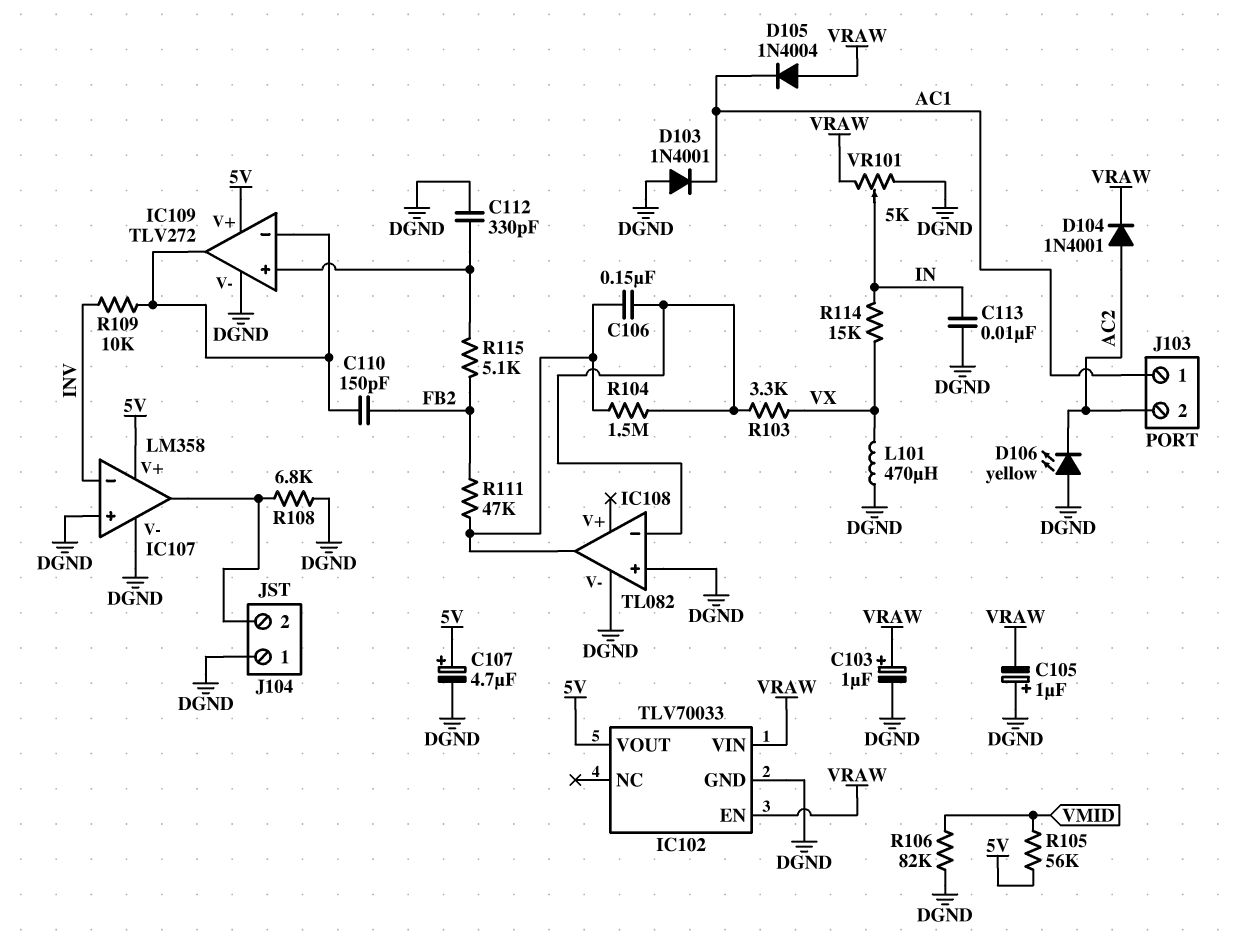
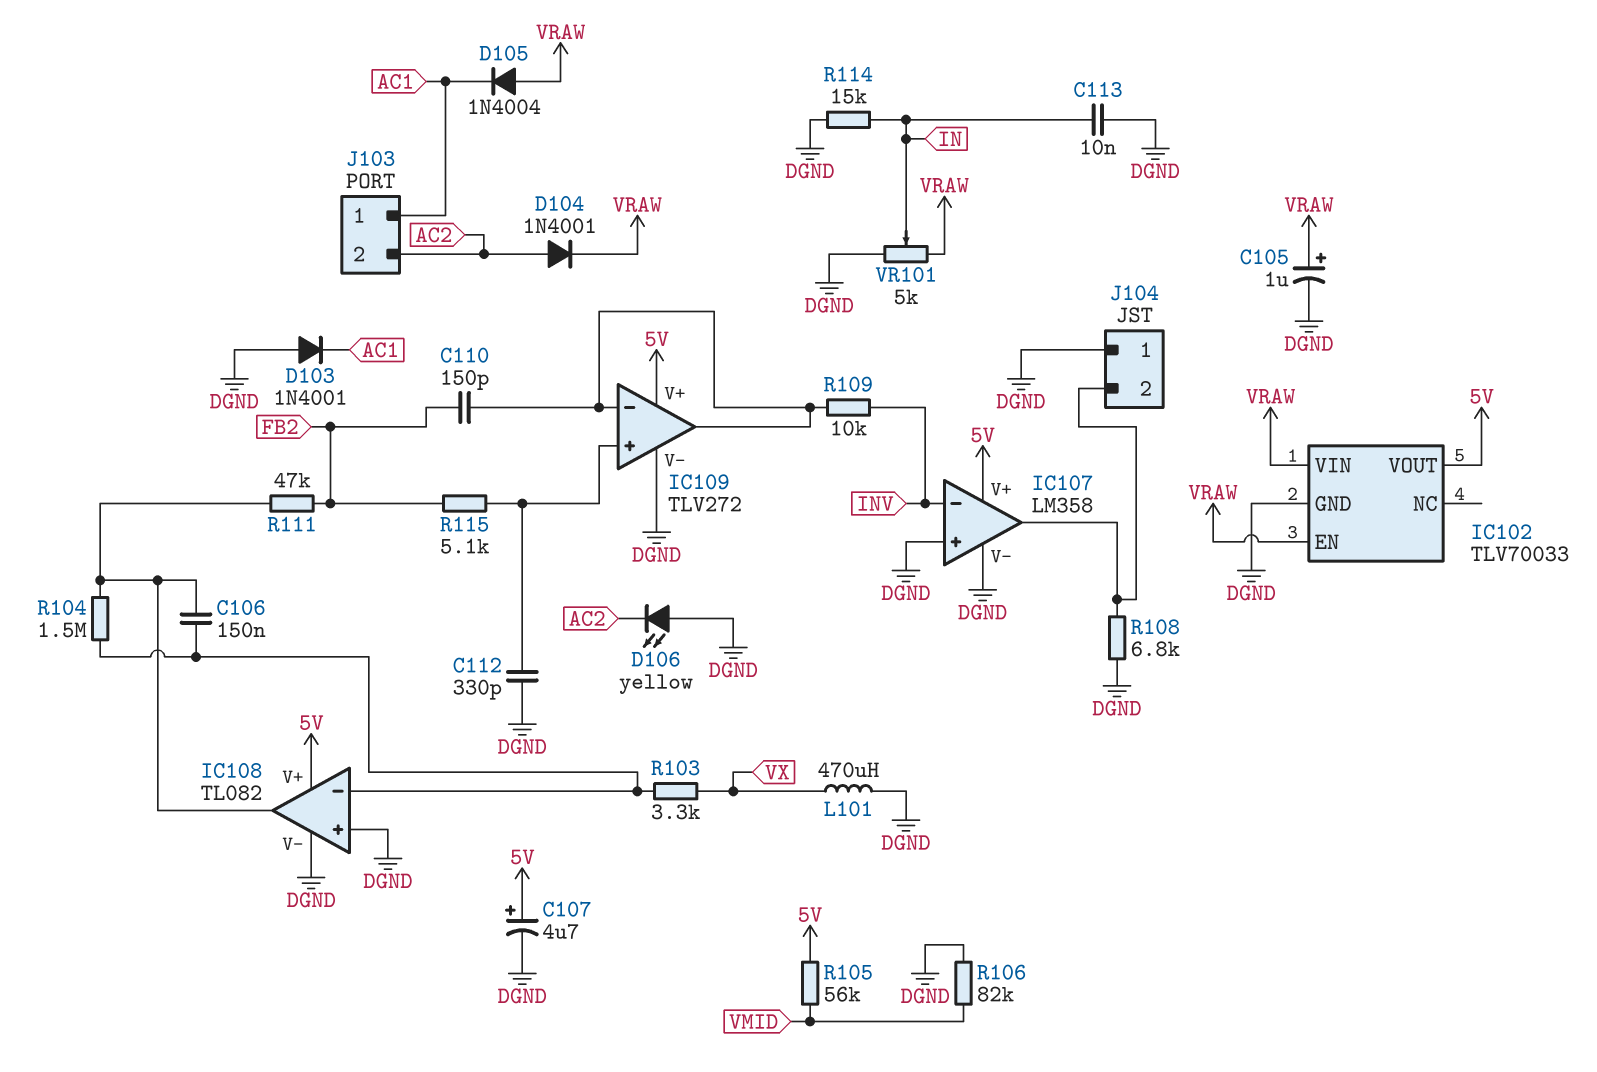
C103: 1uF (plus VRAW, minus DGND) -> none
C105: 1uF (plus DGND, minus VRAW) -> 1uF (plus VRAW, minus DGND)
IC108 pin V+: none -> 5V
R114: 15k (IN, VX) -> 15k (DGND, IN)

